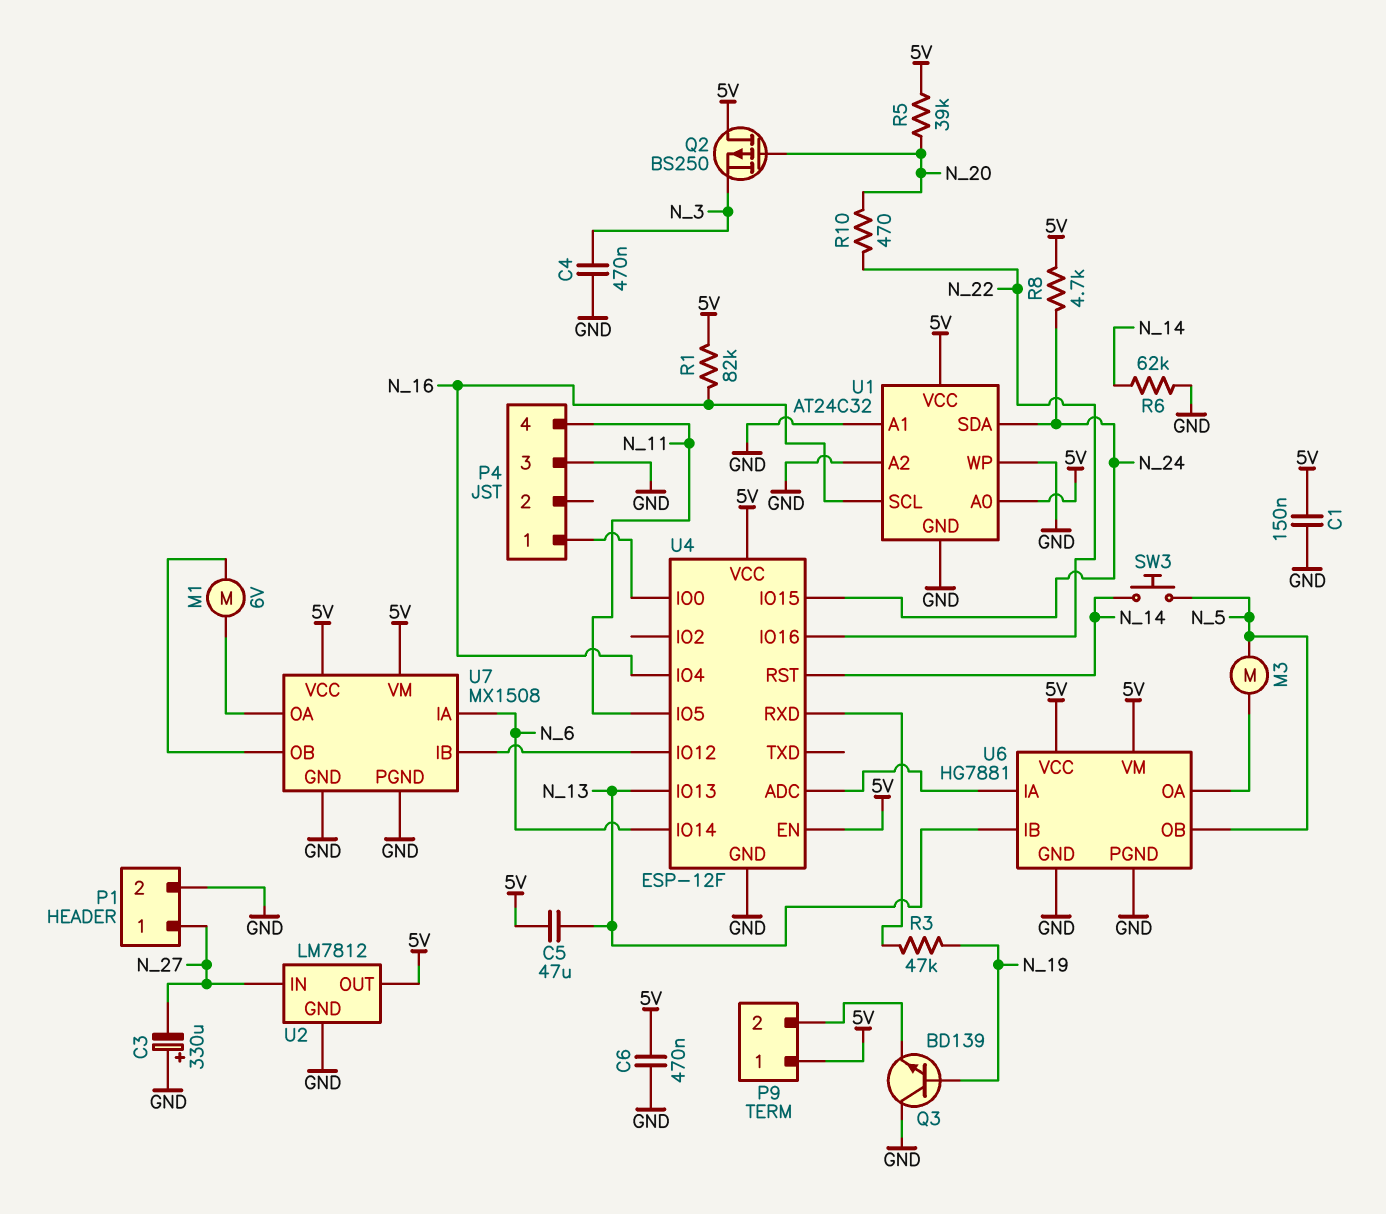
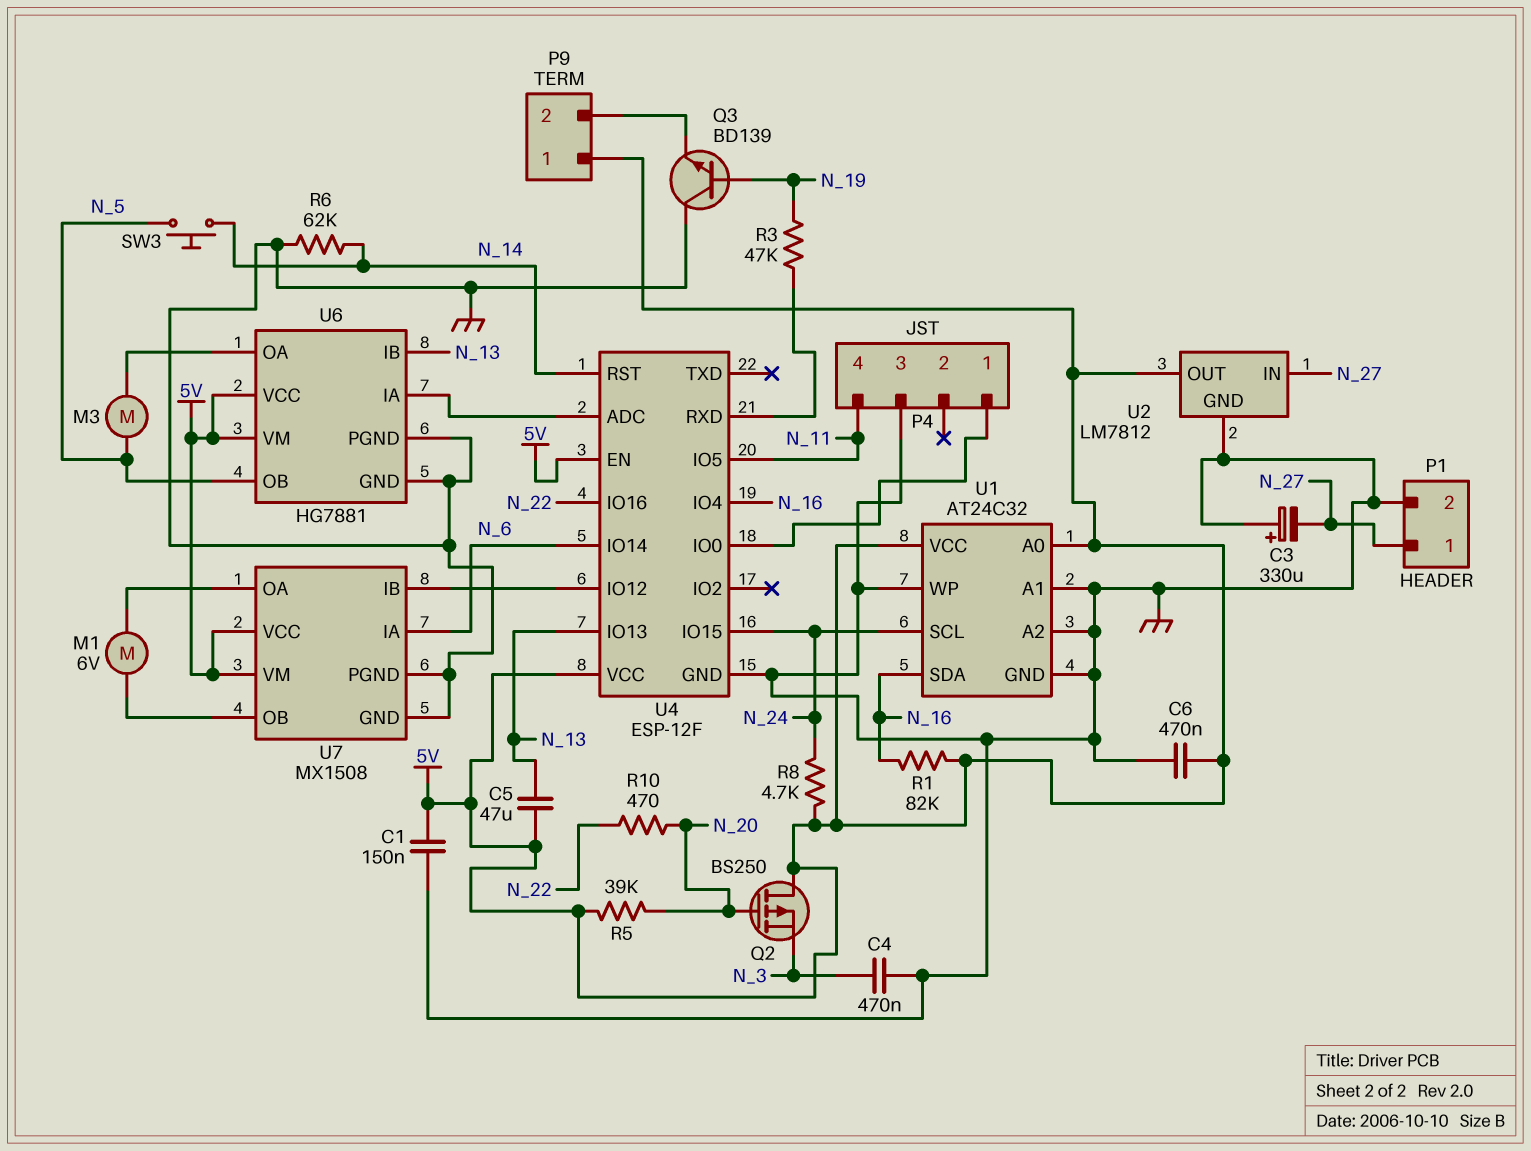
U1 pin SCL: N_16 -> N_24
U1 pin SDA: N_24 -> N_16

